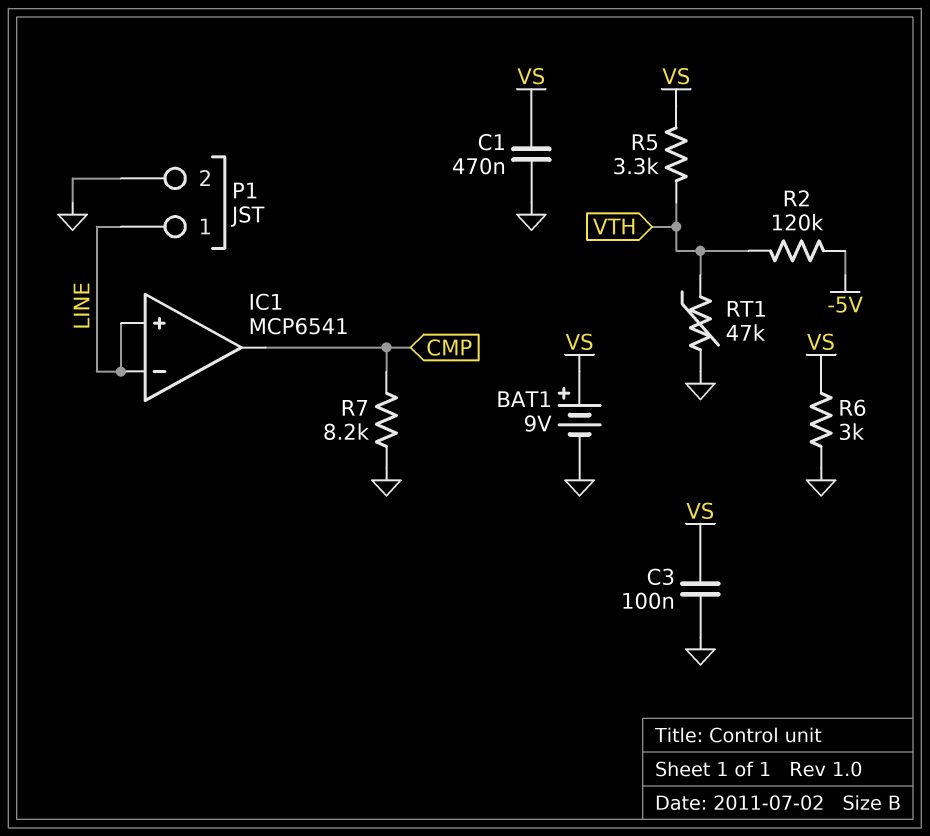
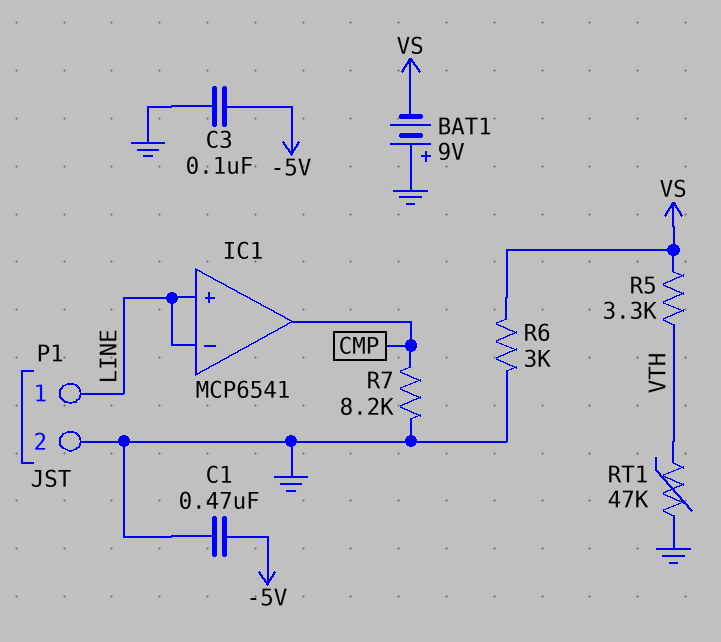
BAT1: 9V (plus VS, minus GND) -> 9V (plus GND, minus VS)
C1: 470nF (GND, VS) -> 470nF (-5V, GND)
C3: 100nF (GND, VS) -> 100nF (-5V, GND)
R2: 120k (-5V, VTH) -> none

